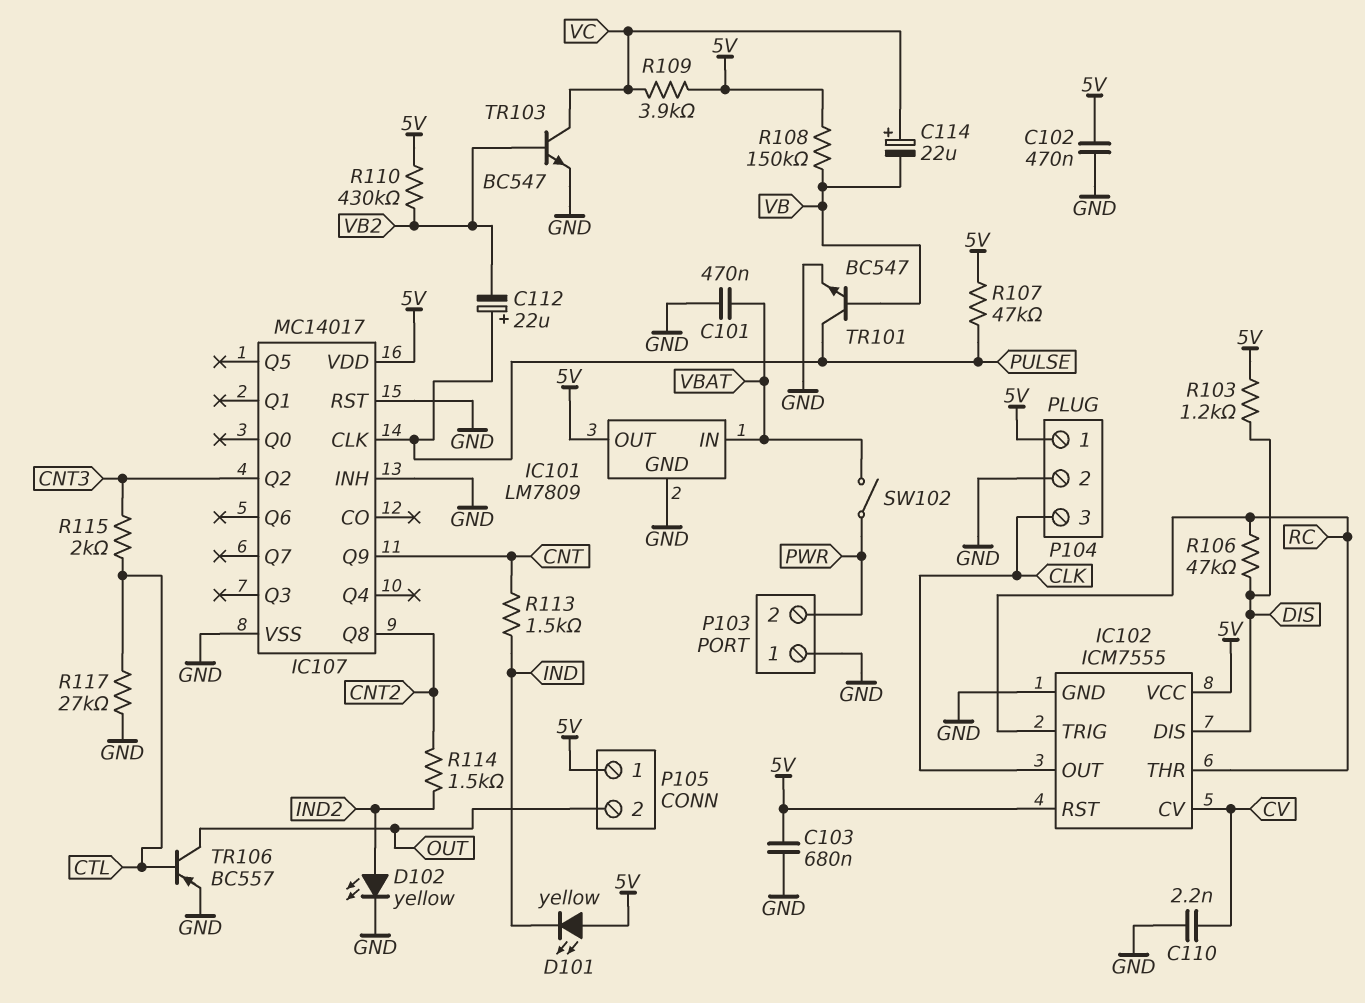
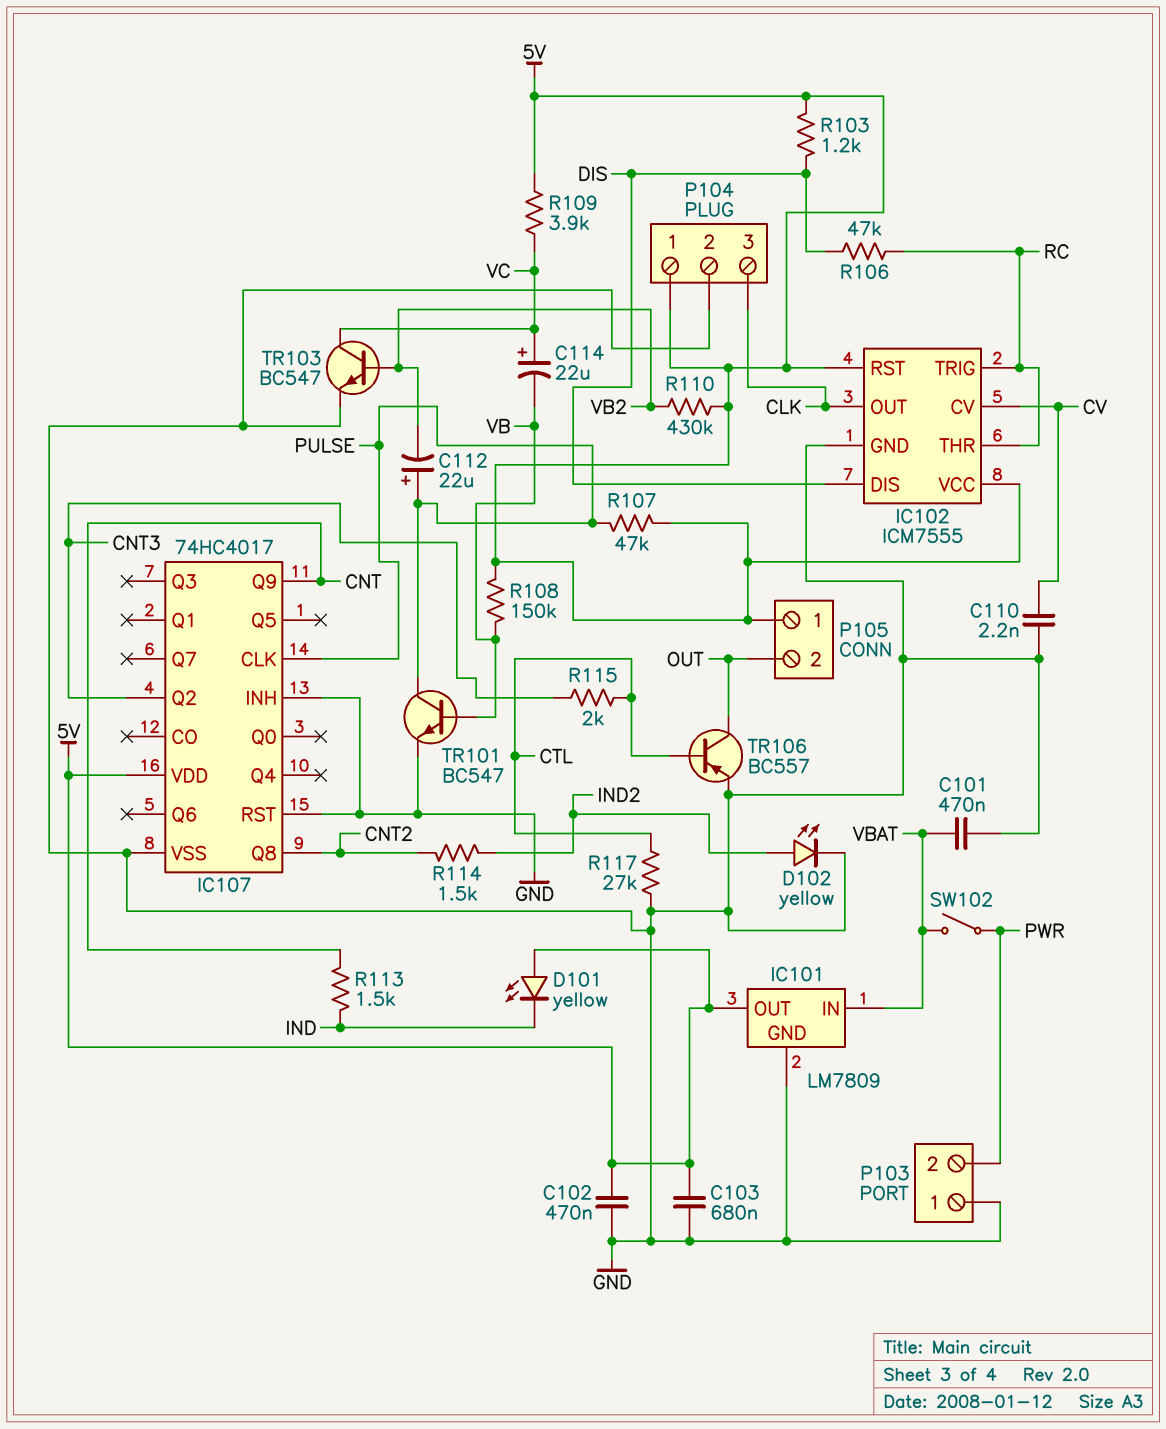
IC107: MC14017 -> 74HC4017

